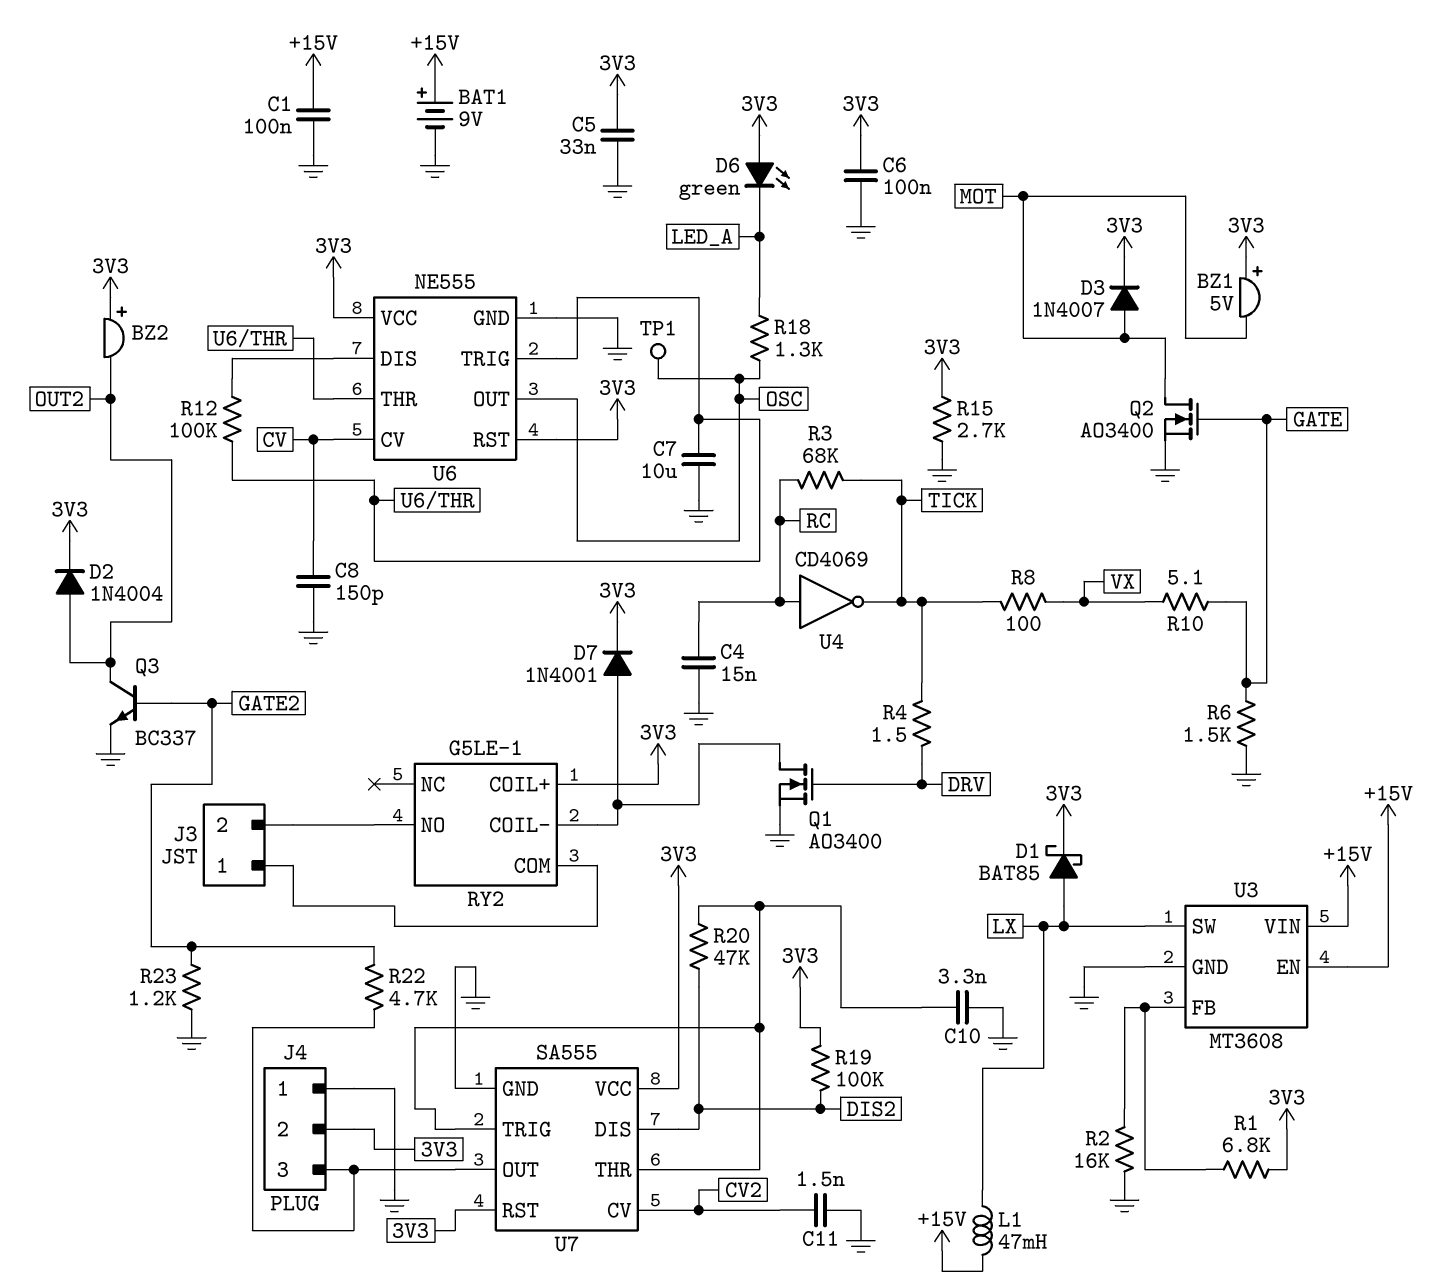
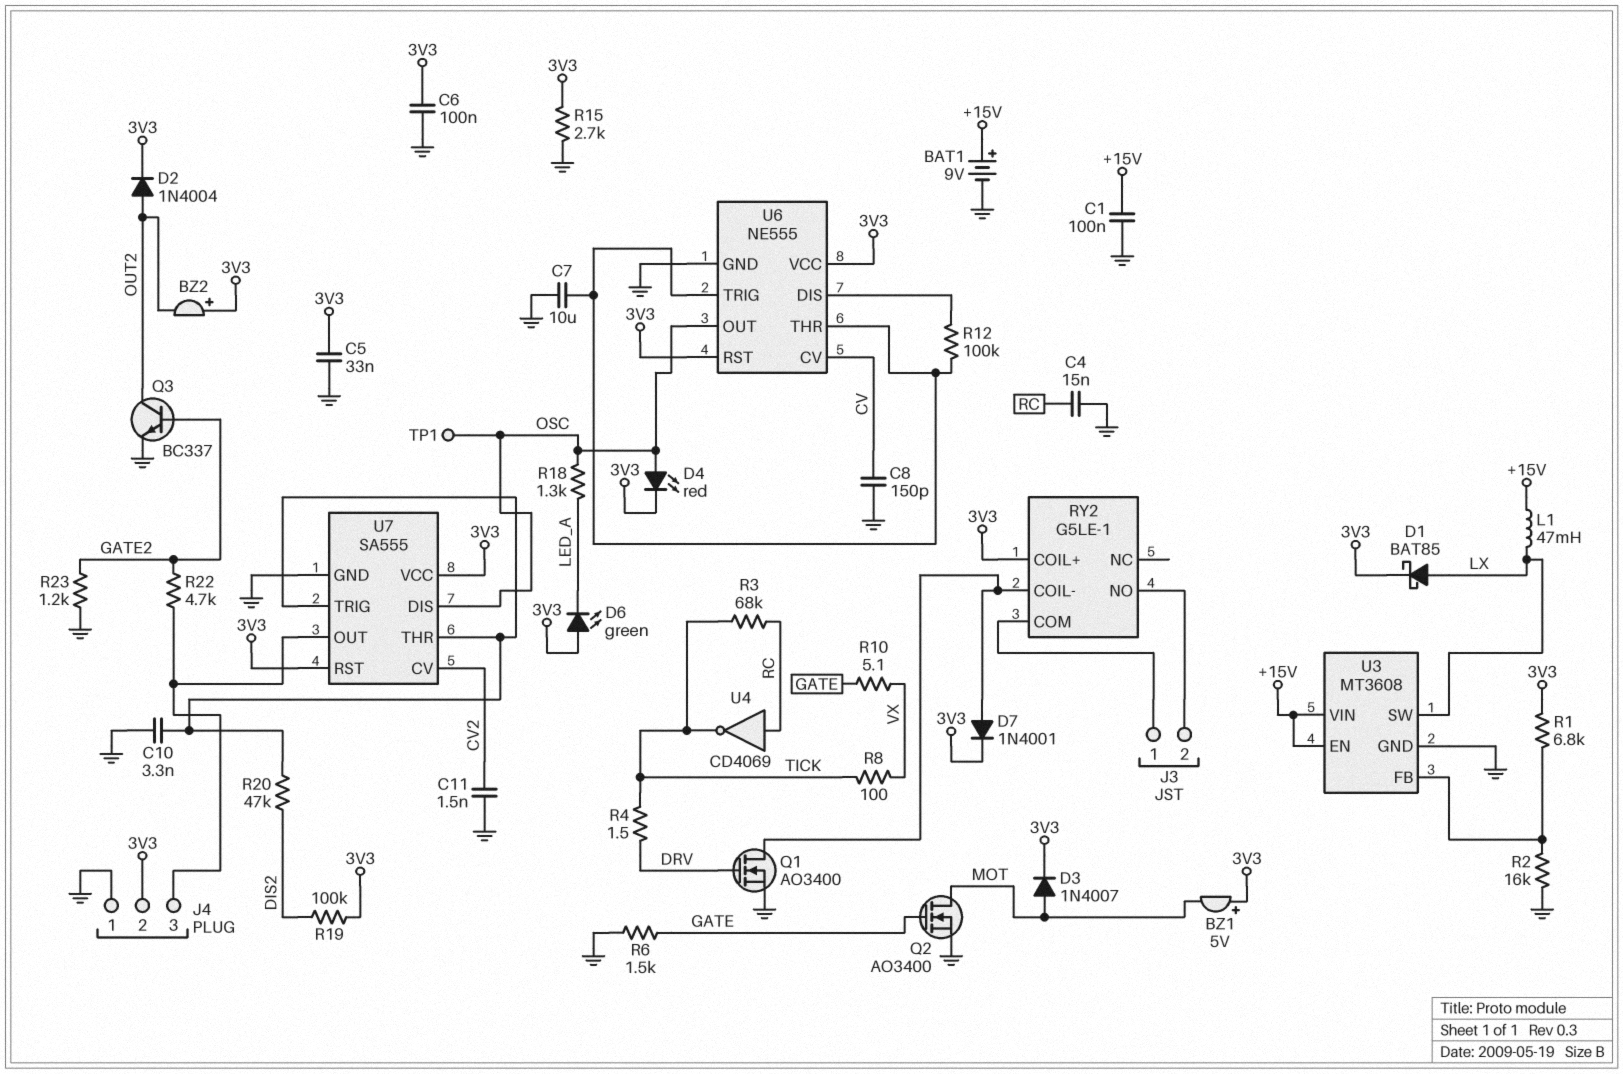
D4: none -> LED red (A OSC, K 3V3)
U7 pin DIS: DIS2 -> OSC

